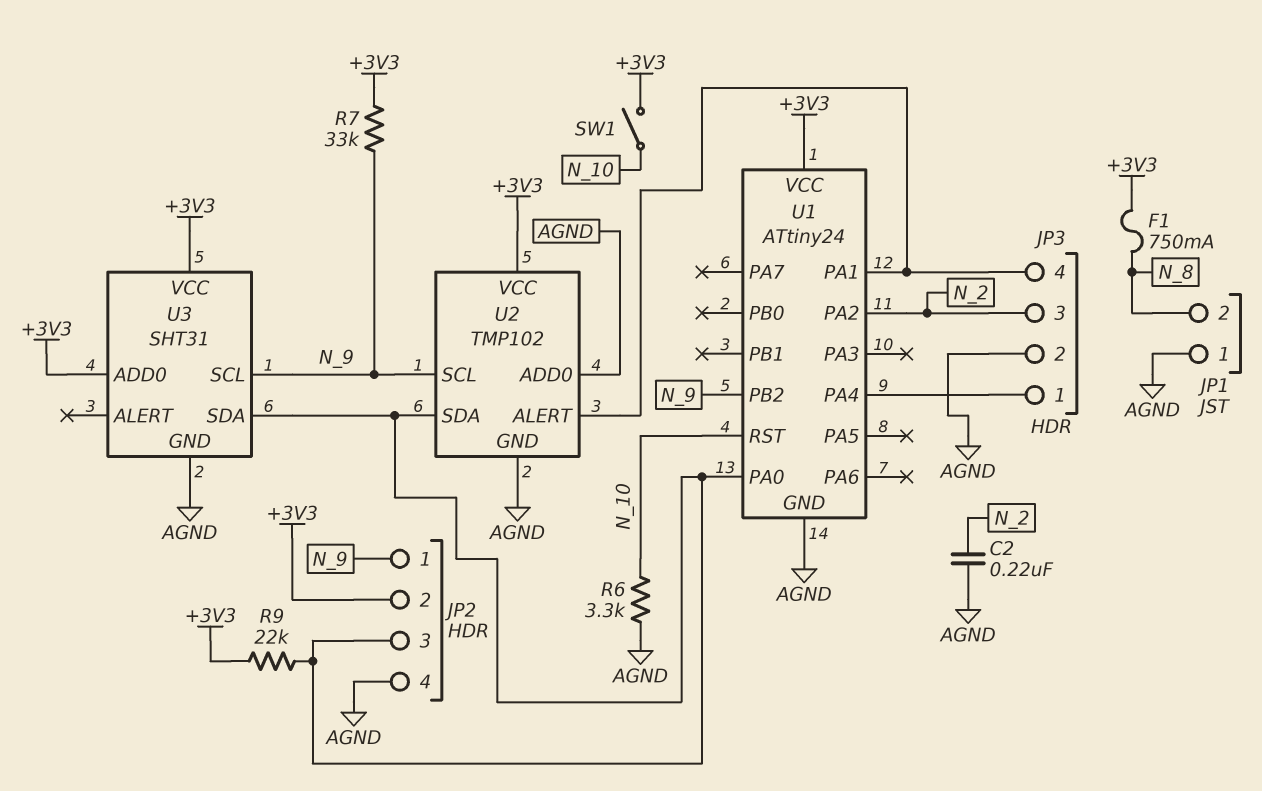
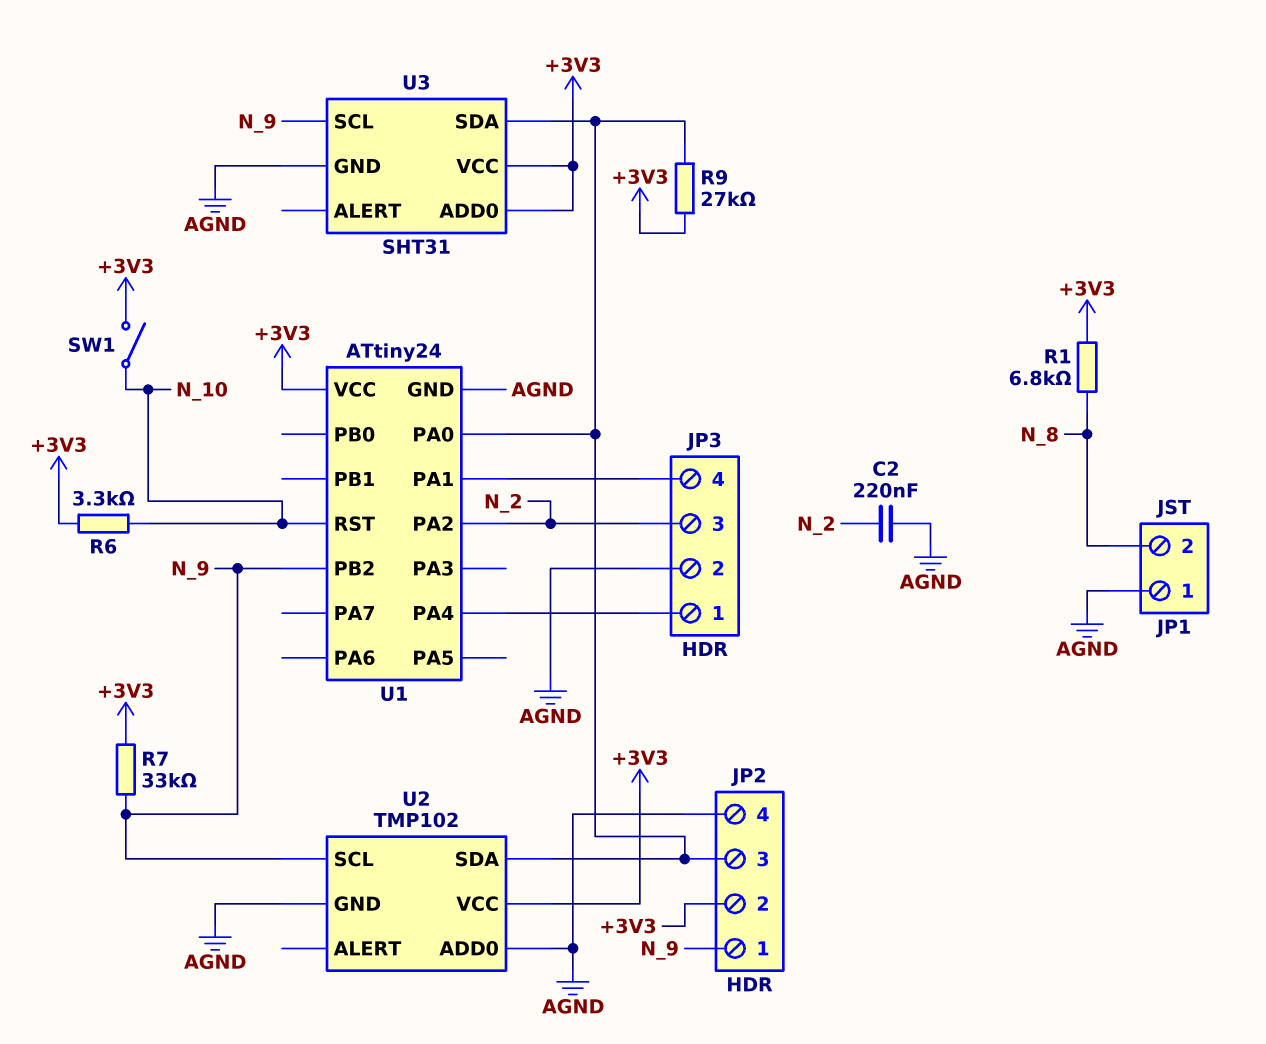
F1: 750mA (+3V3, N_8) -> none
R1: none -> 6.8k (+3V3, N_8)
R6: 3.3k (AGND, N_10) -> 3.3k (+3V3, N_10)
R9: 22k (+3V3, JP2/3) -> 27k (+3V3, JP2/3)
U2 pin ALERT: JP3/4 -> none

